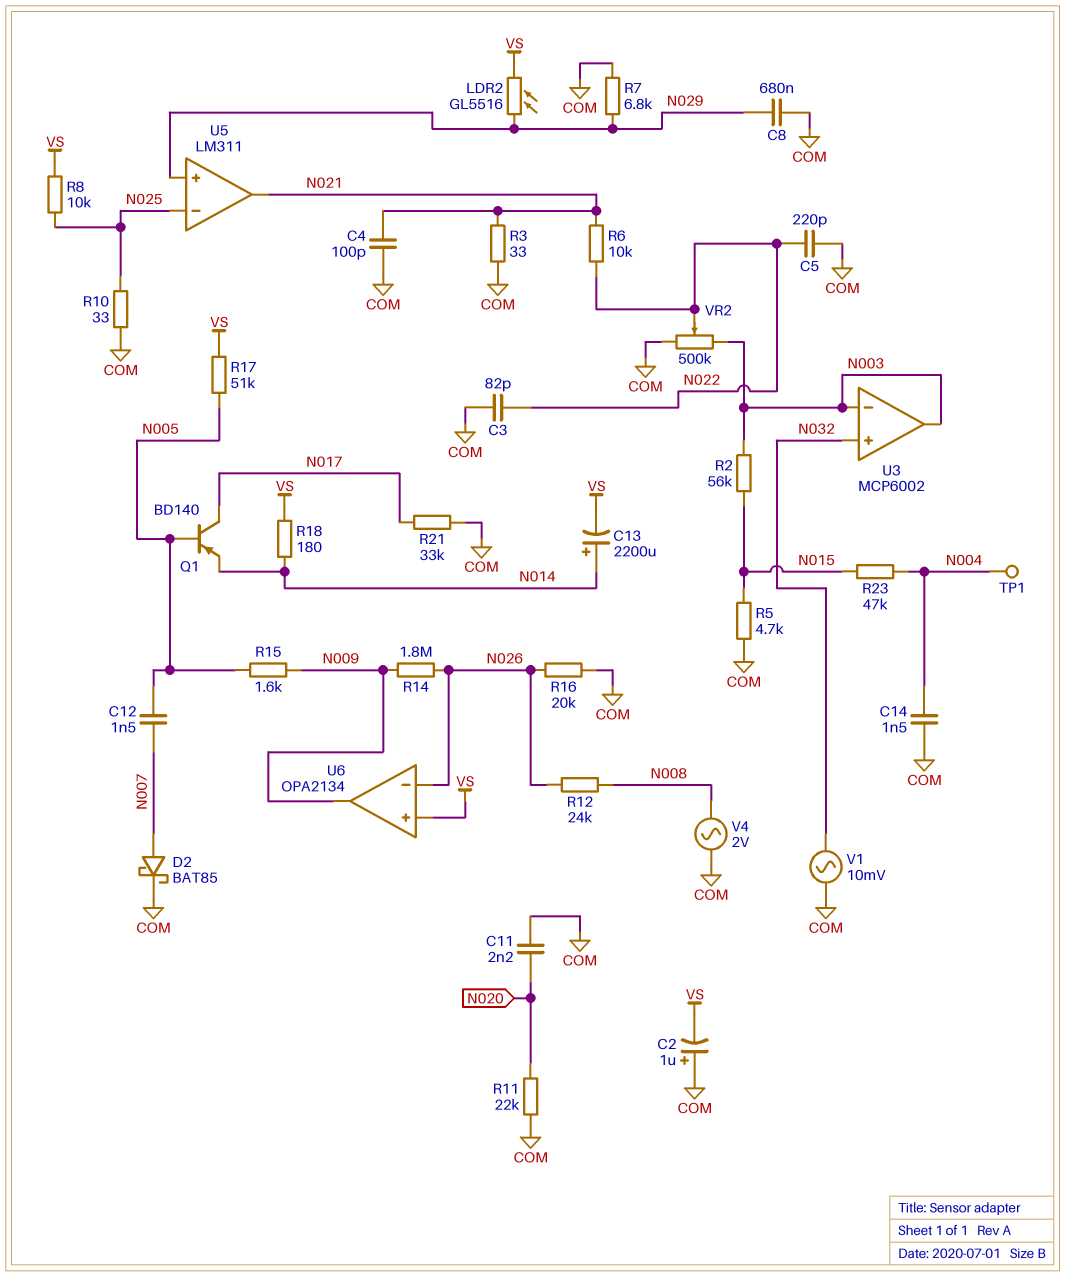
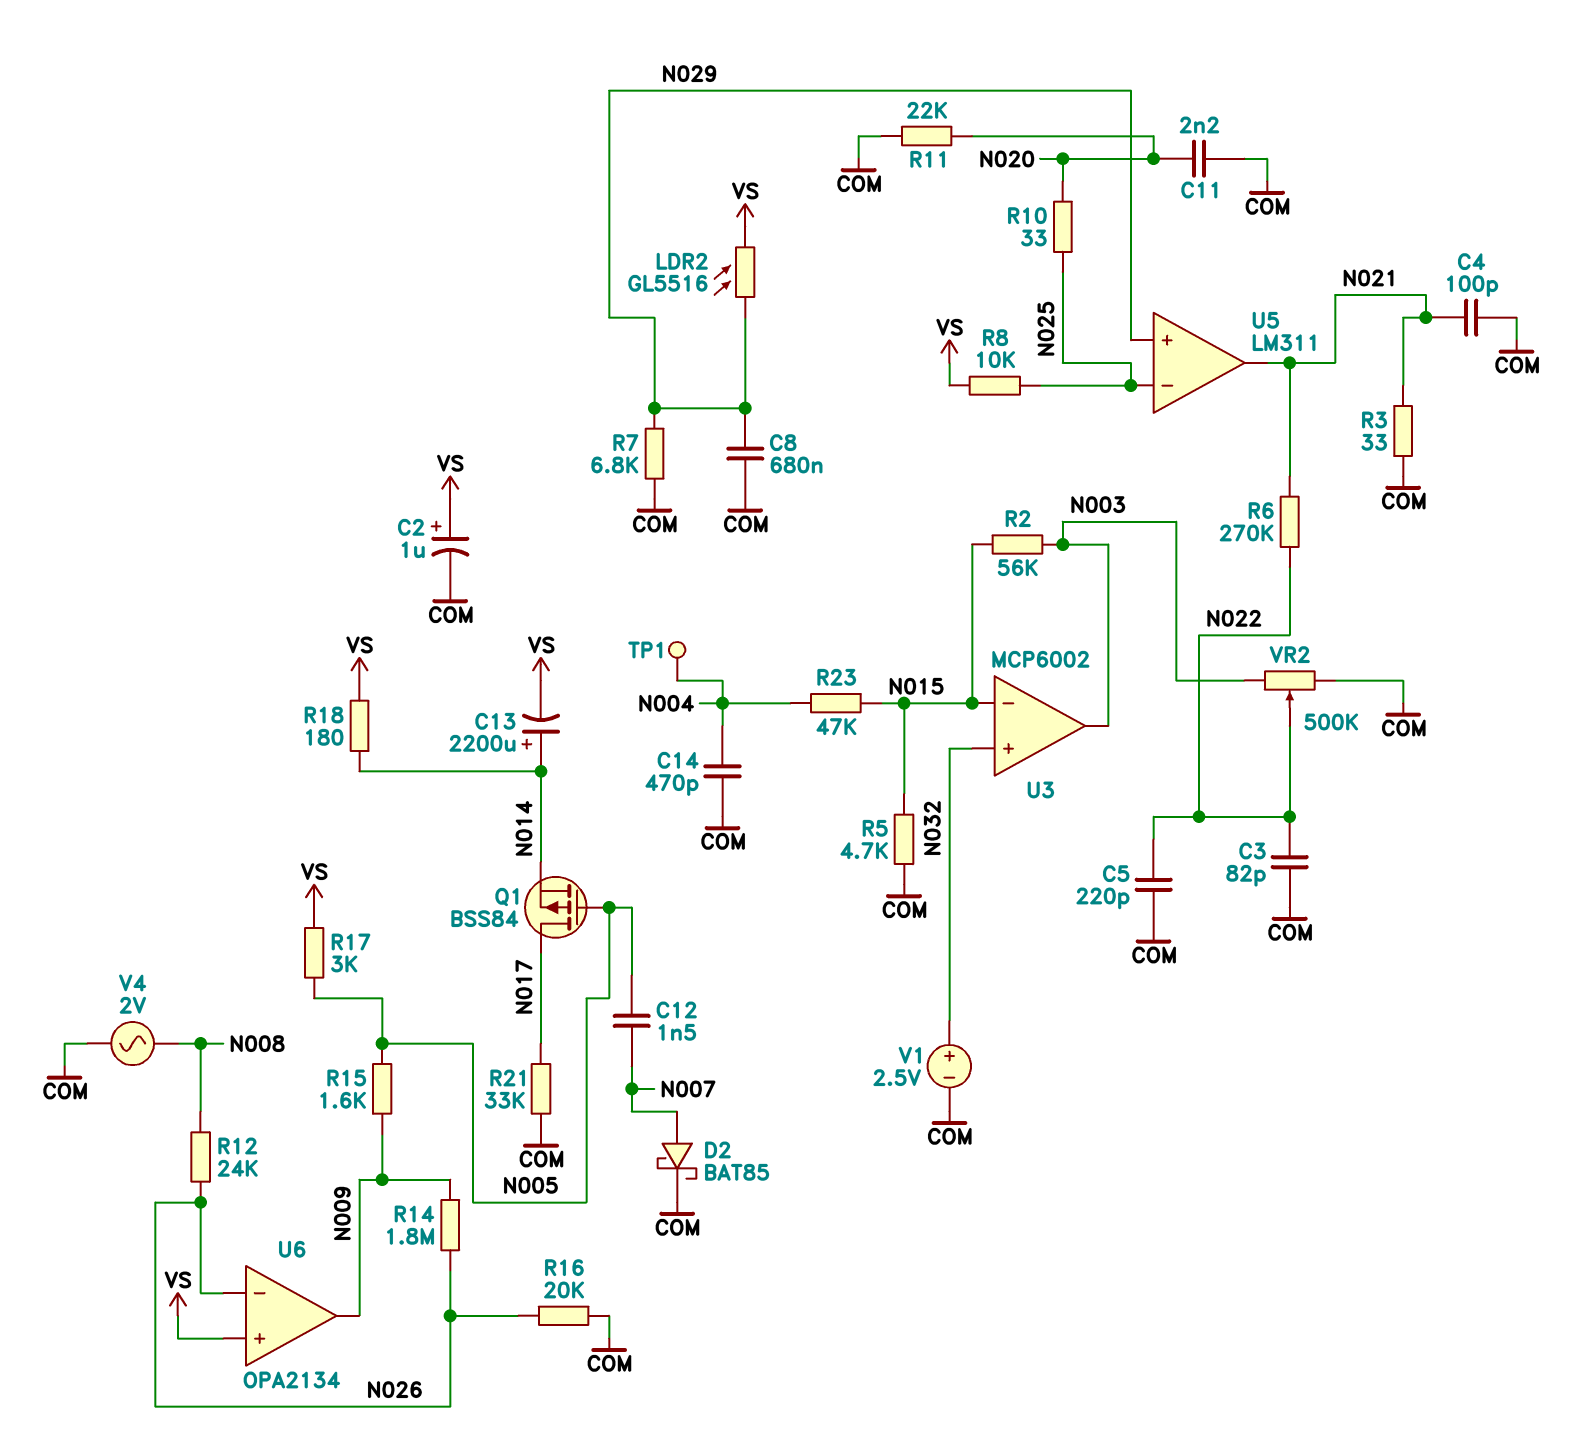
C2: 1uF (plus COM, minus VS) -> 1uF (plus VS, minus COM)
C14: 1.5nF (COM, N004) -> 470pF (COM, N004)
Q1: PNP BD140 (B N005, C N017, E N014) -> PMOS BSS84 (G N005, D N017, S N014)
R6: 10k (N021, N022) -> 270k (N021, N022)
R10: 33 (COM, N025) -> 33 (N020, N025)
R17: 51k (N005, VS) -> 3k (N005, VS)
U3 pin in-: N003 -> N015
V1: AC 10mV (COM, N032) -> 2.5V (plus N032, minus COM)

